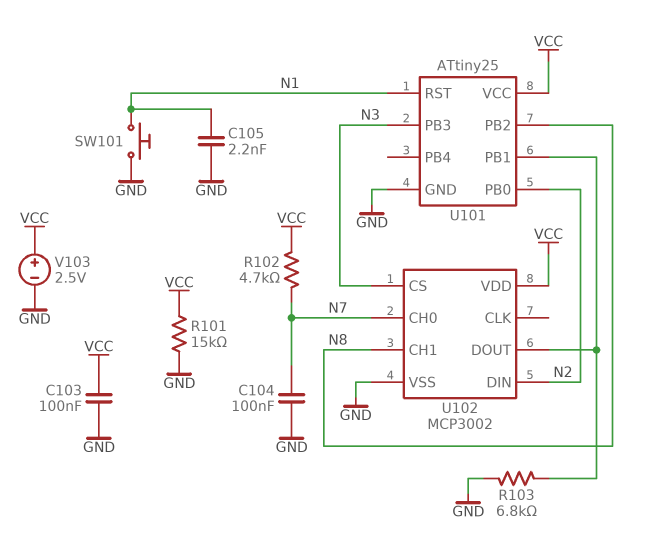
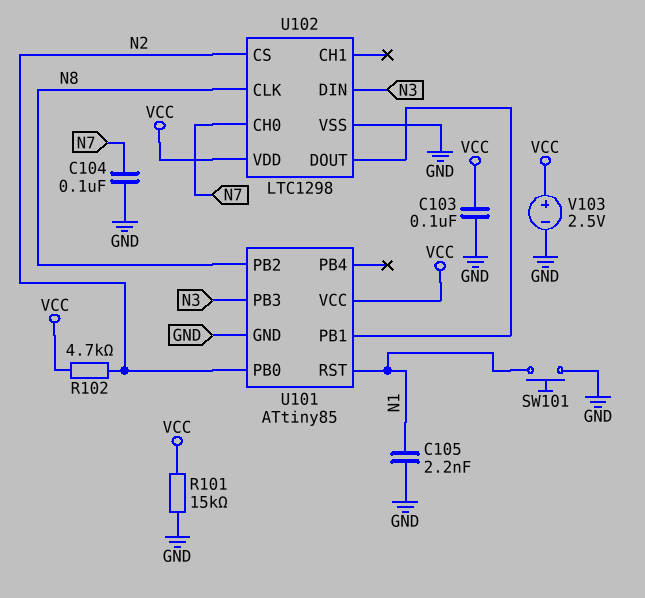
R102: 4.7k (N7, VCC) -> 4.7k (N2, VCC)
R103: 6.8k (GND, U101/PB1) -> none
U101: ATtiny25 -> ATtiny85
U102: MCP3002 -> LTC1298
U102 pin CH1: N8 -> none
U102 pin CLK: none -> N8
U102 pin CS: N3 -> N2
U102 pin DIN: N2 -> N3

